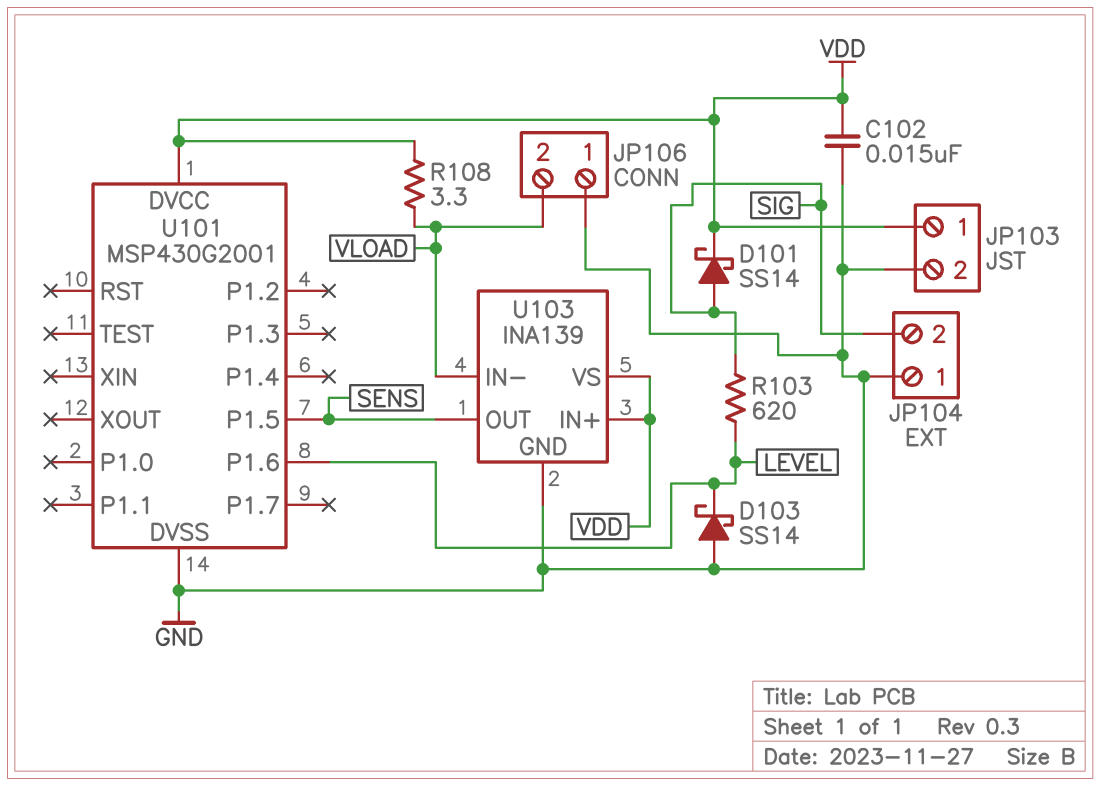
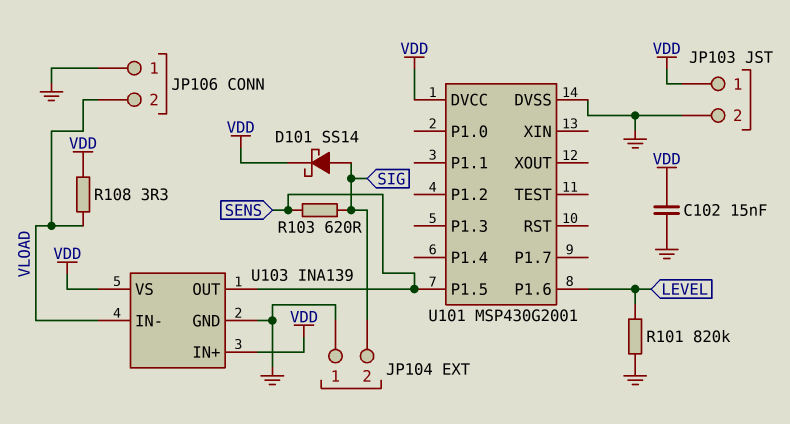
D103: schottky SS14 (A GND, K LEVEL) -> none
R101: none -> 820k (GND, LEVEL)
R103: 620 (LEVEL, SIG) -> 620 (SENS, SIG)

